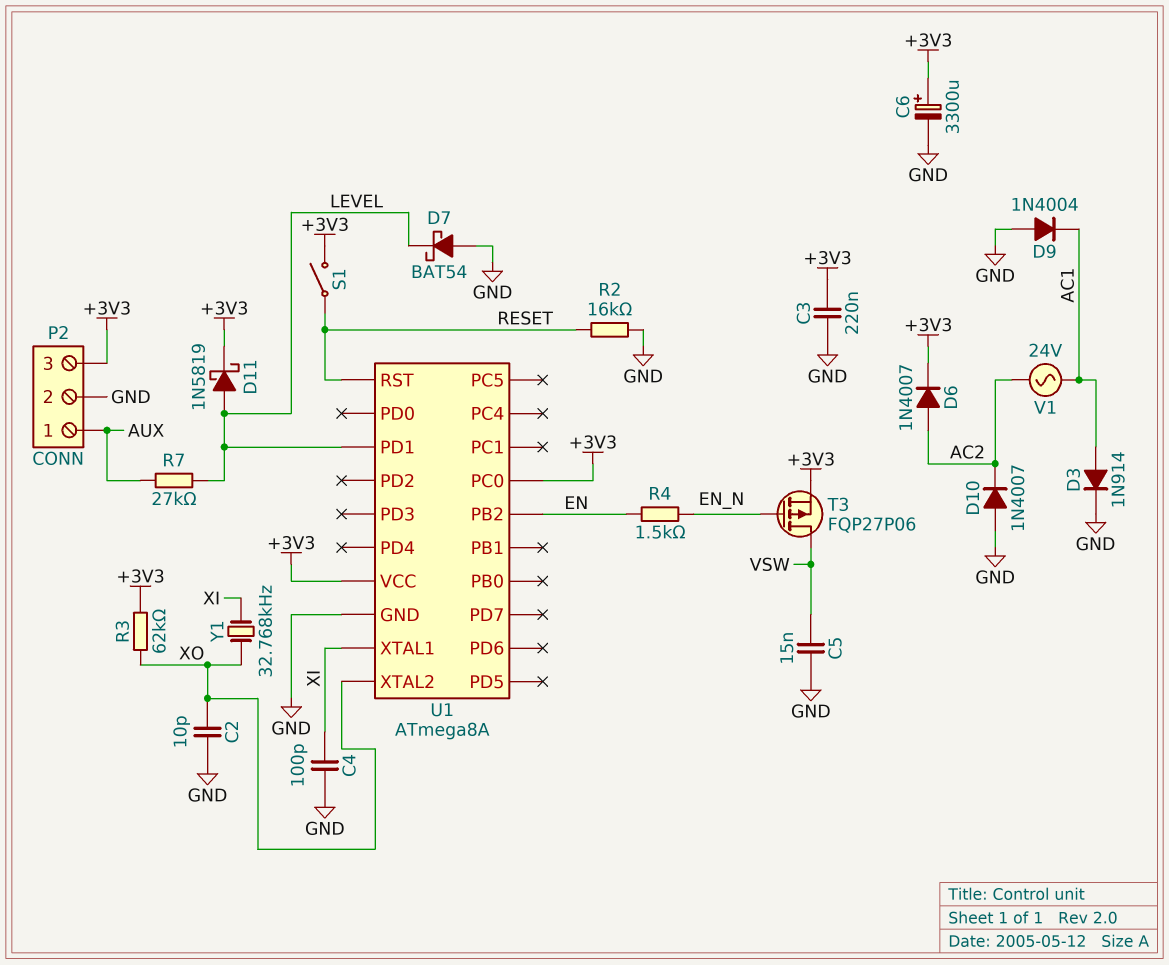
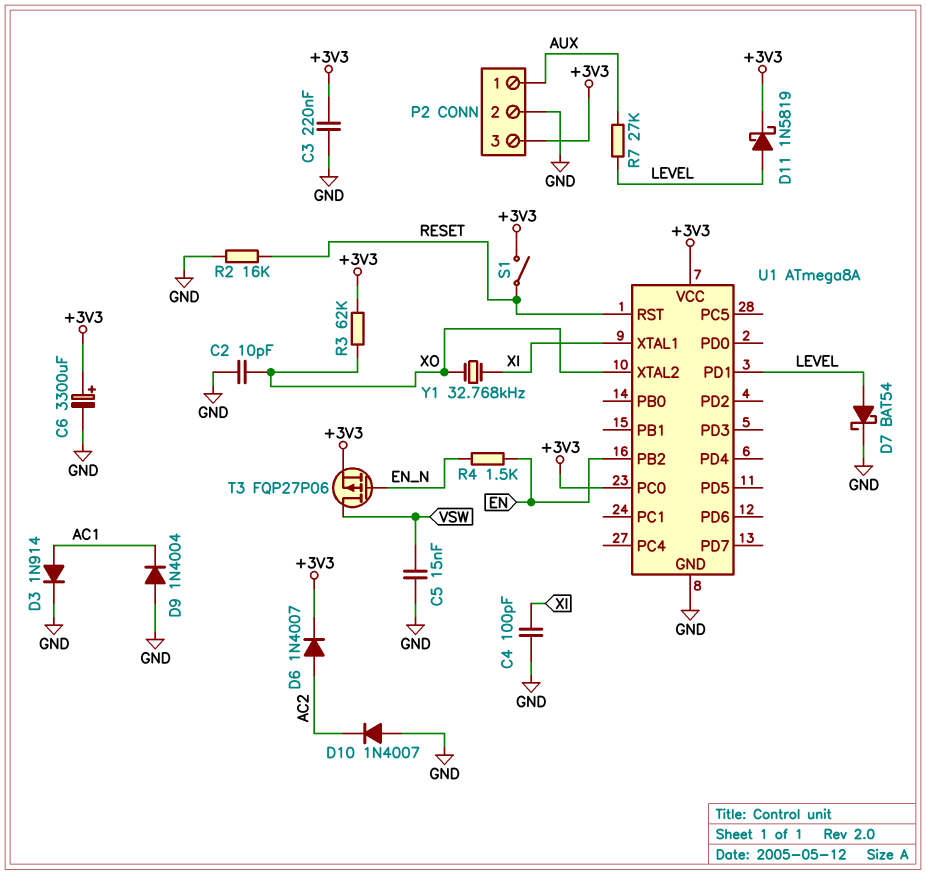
D7: schottky BAT54 (A GND, K LEVEL) -> schottky BAT54 (A LEVEL, K GND)
V1: AC 24V (AC1, AC2) -> none

